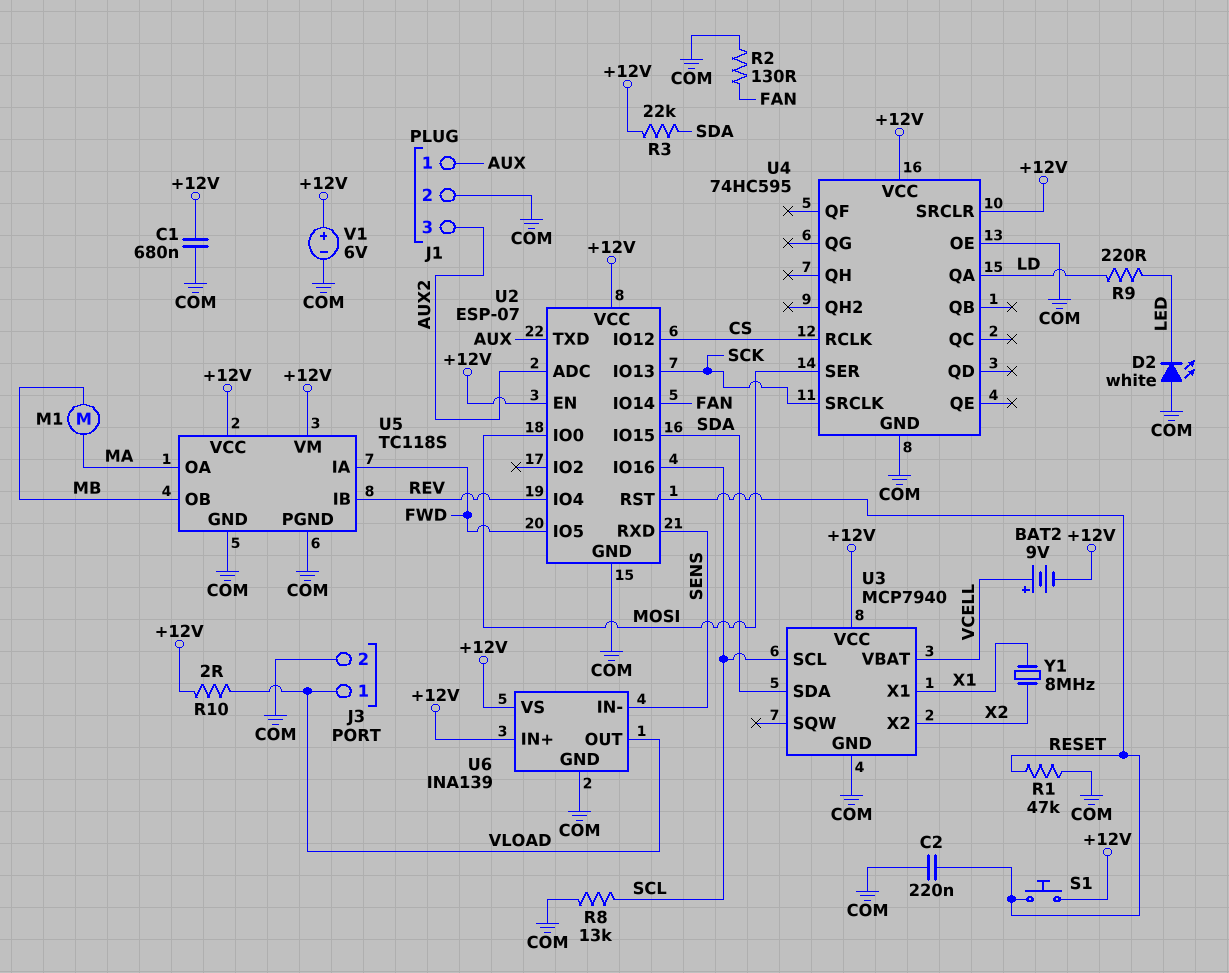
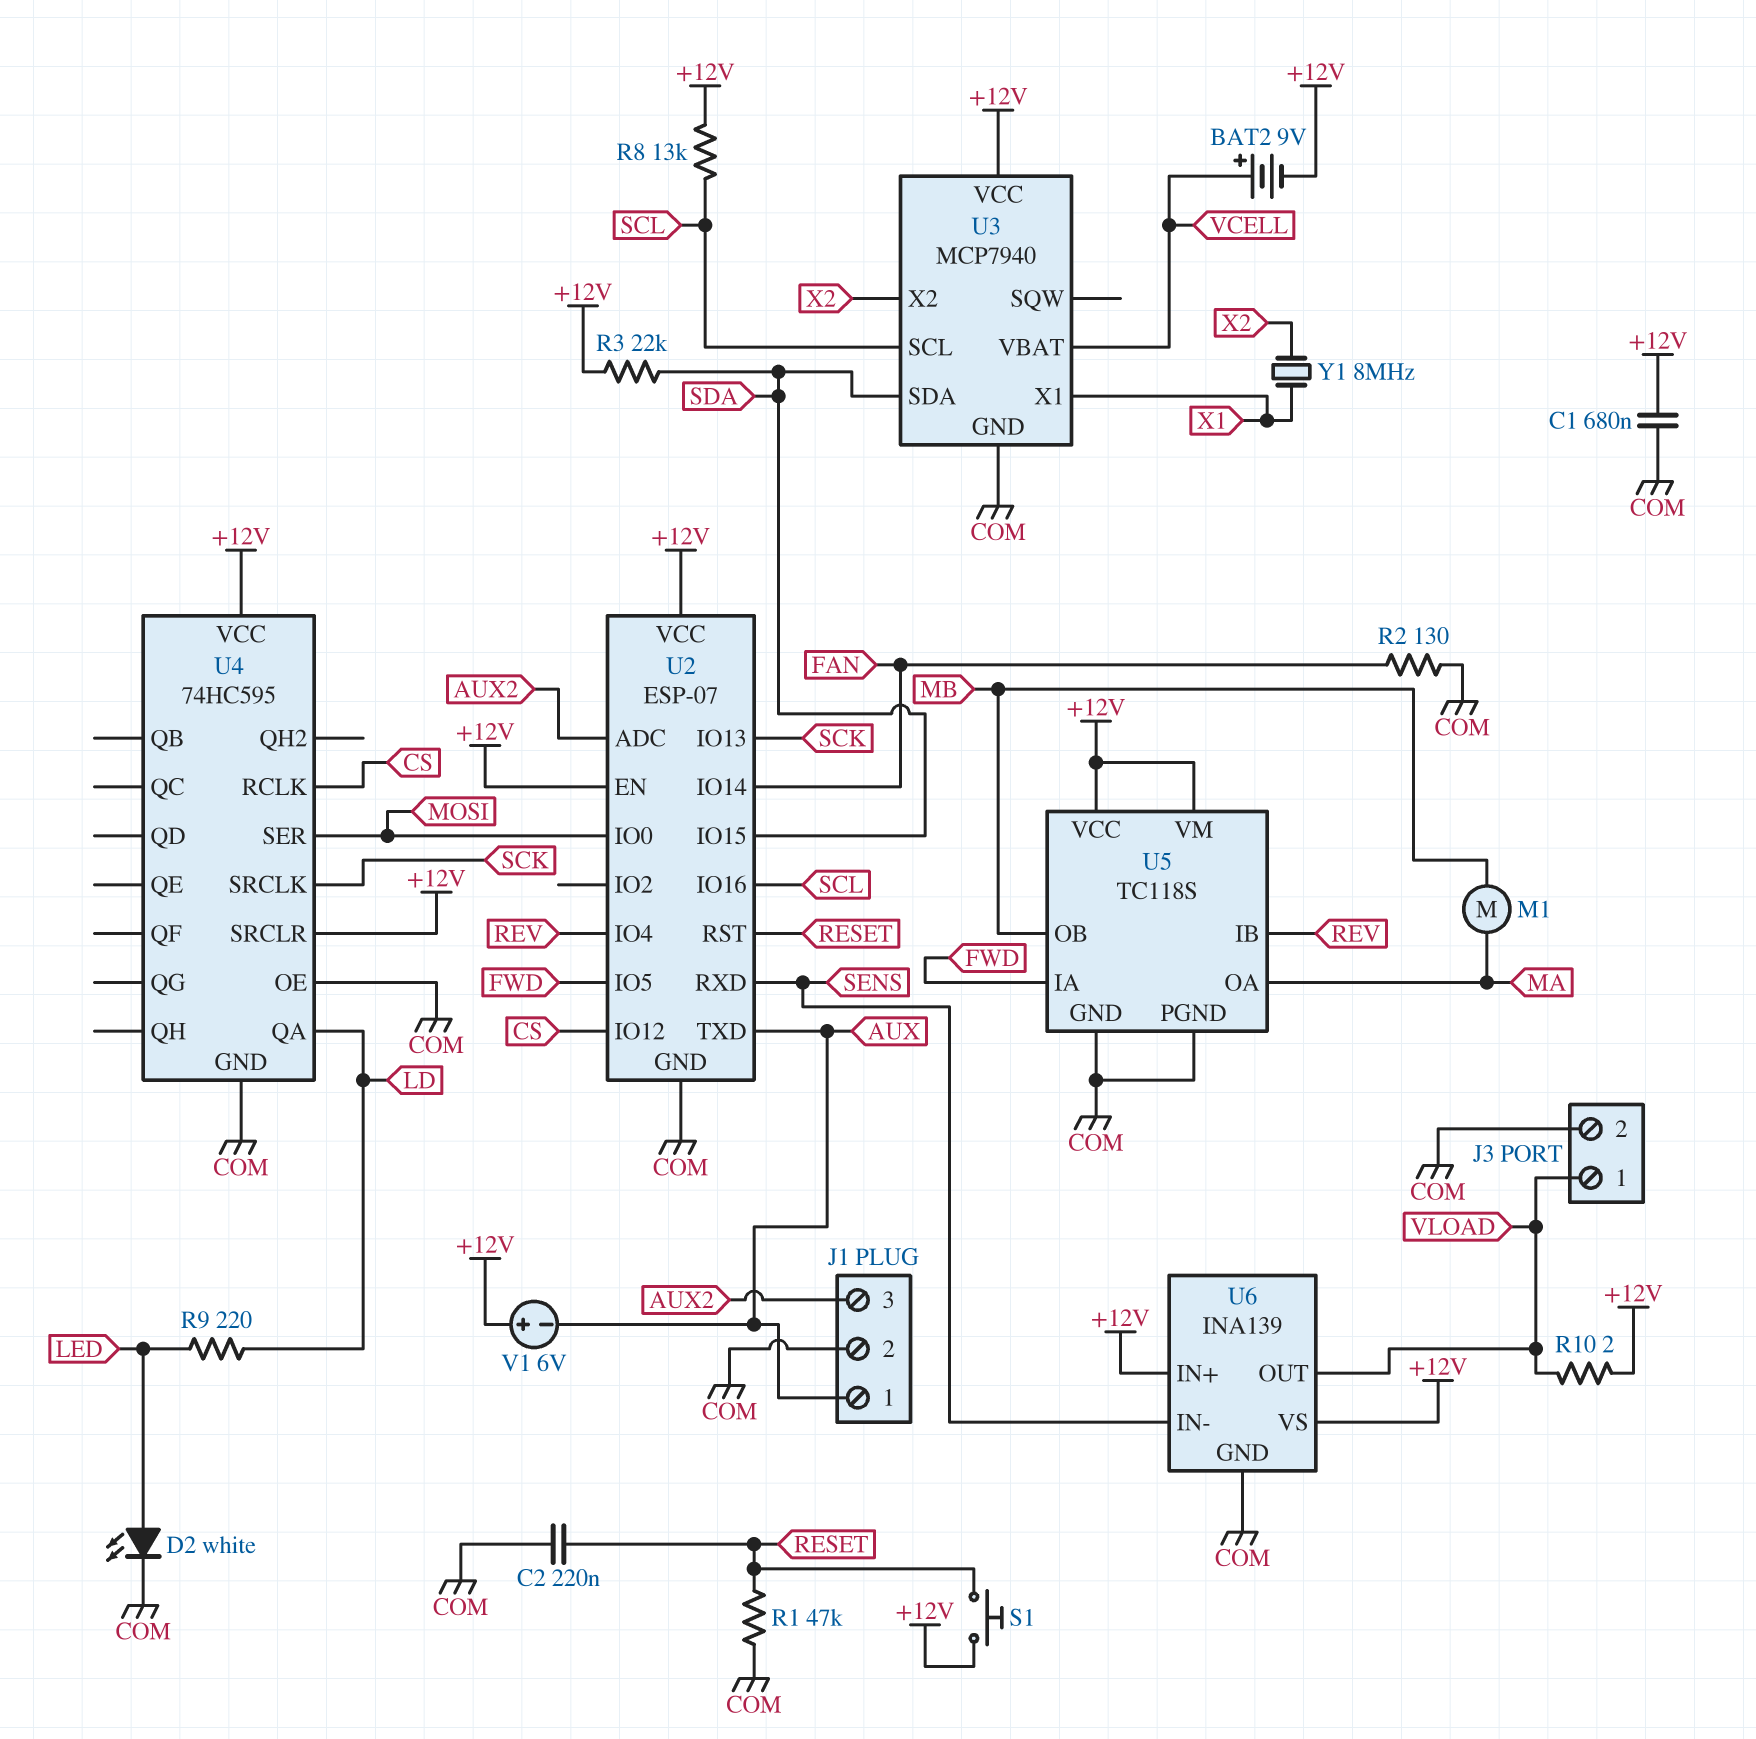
D2: LED white (A COM, K LED) -> LED white (A LED, K COM)
R8: 13k (COM, SCL) -> 13k (+12V, SCL)
V1: 6V (plus +12V, minus COM) -> 6V (plus +12V, minus AUX)

